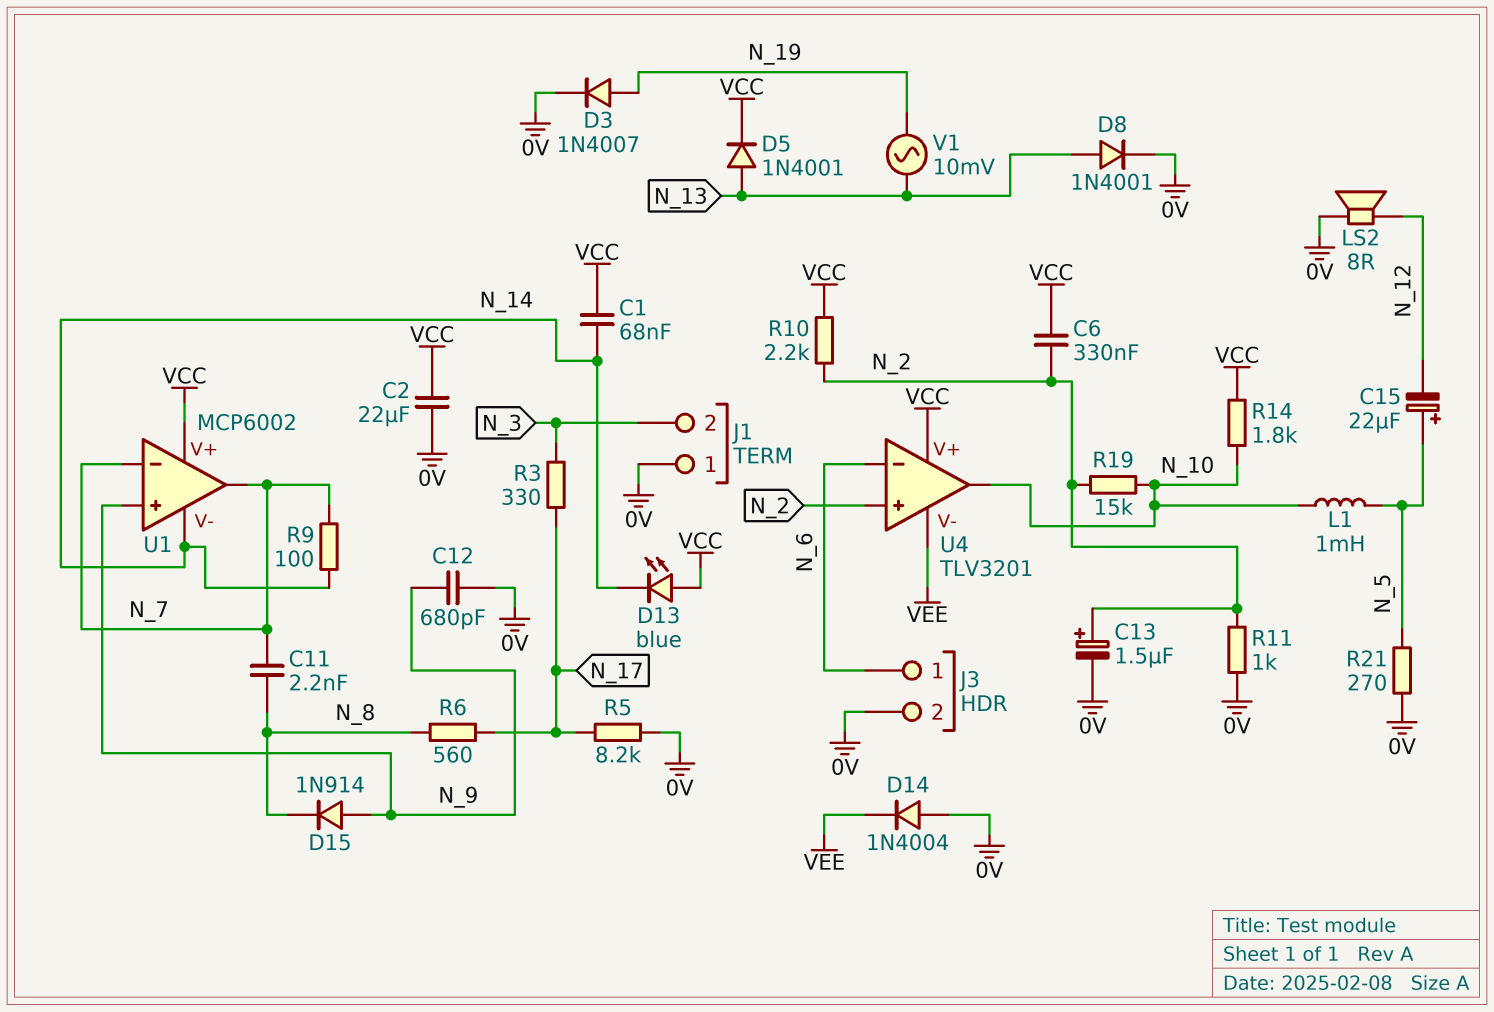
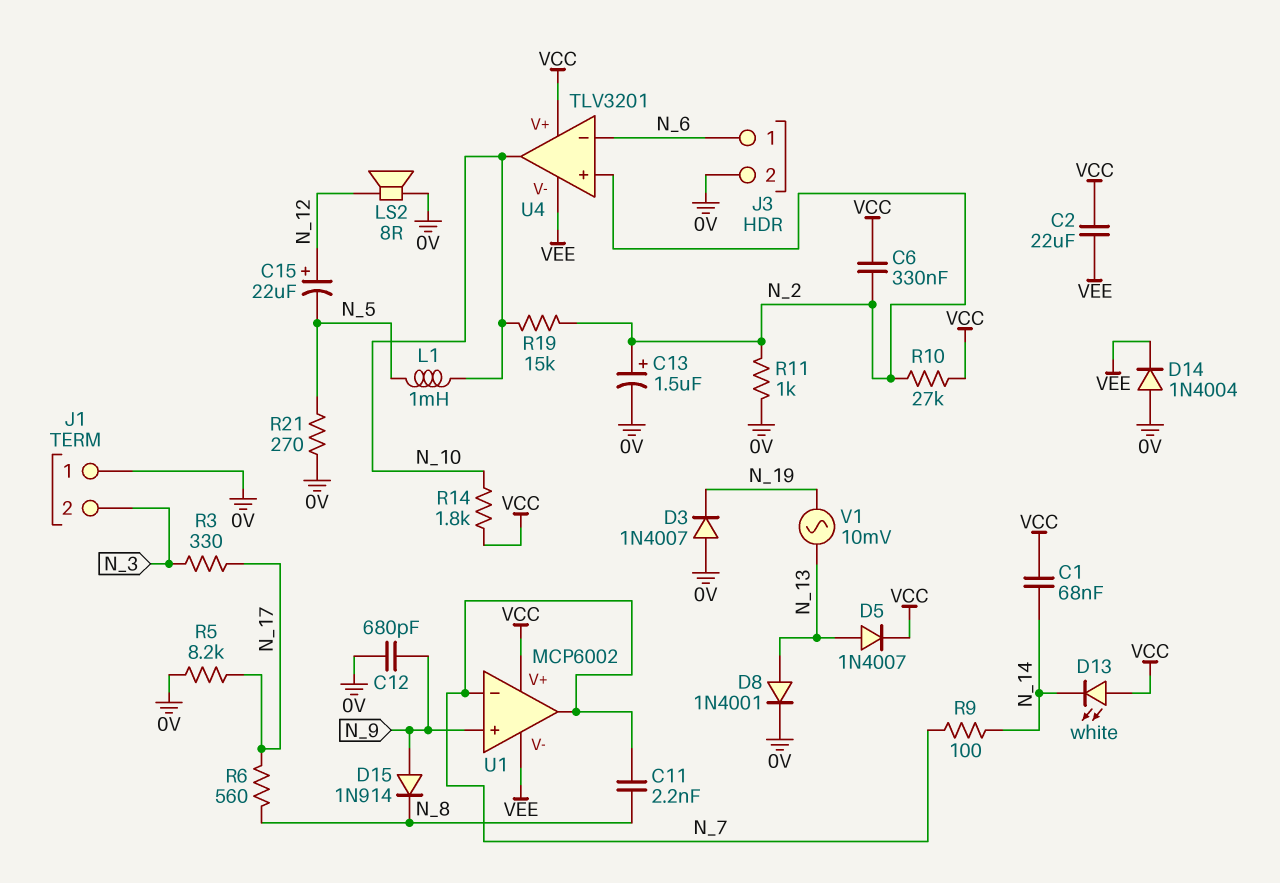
C2: 22uF (0V, VCC) -> 22uF (VCC, VEE)
C15: 22uF (plus N_5, minus N_12) -> 22uF (plus N_12, minus N_5)
D3: diode 1N4007 (A N_19, K 0V) -> diode 1N4007 (A 0V, K N_19)
D5: diode 1N4001 (A N_13, K VCC) -> diode 1N4007 (A N_13, K VCC)
D13: LED blue (A VCC, K N_14) -> LED white (A VCC, K N_14)
R10: 2.2k (N_2, VCC) -> 27k (N_2, VCC)
U1 pin V-: N_14 -> VEE

